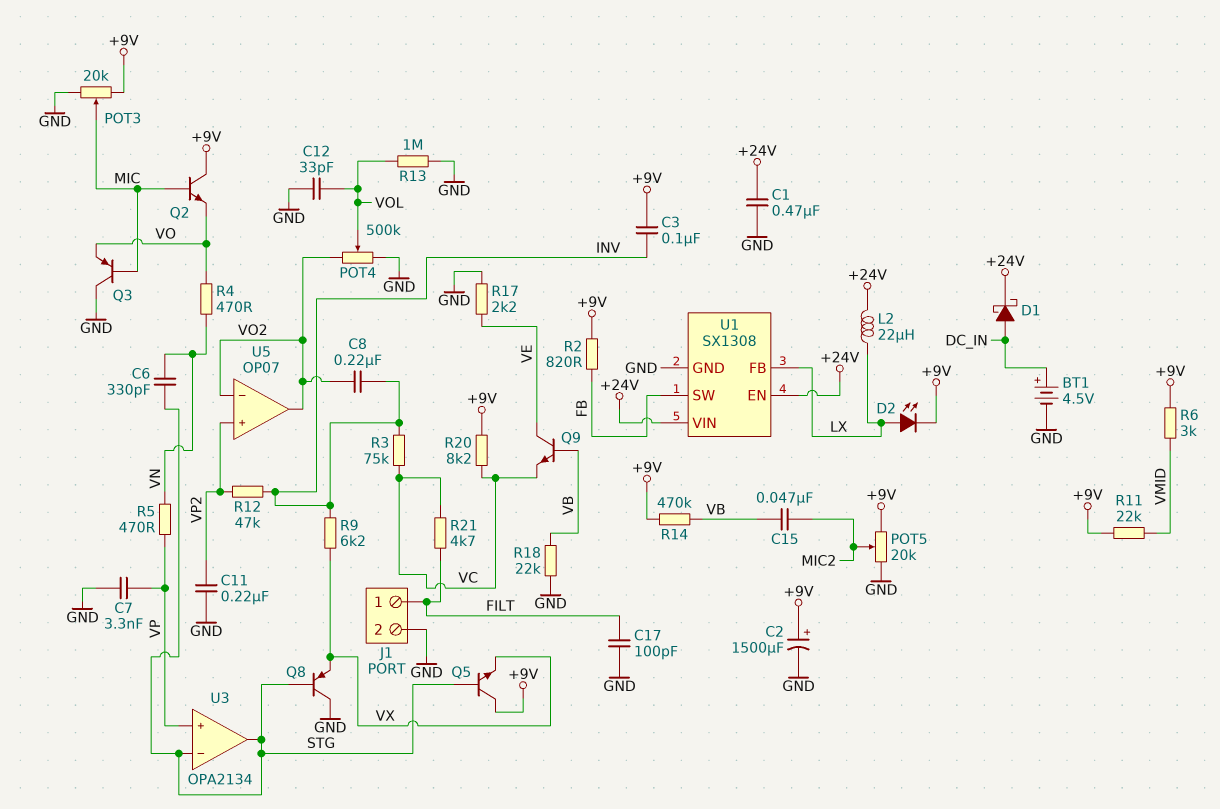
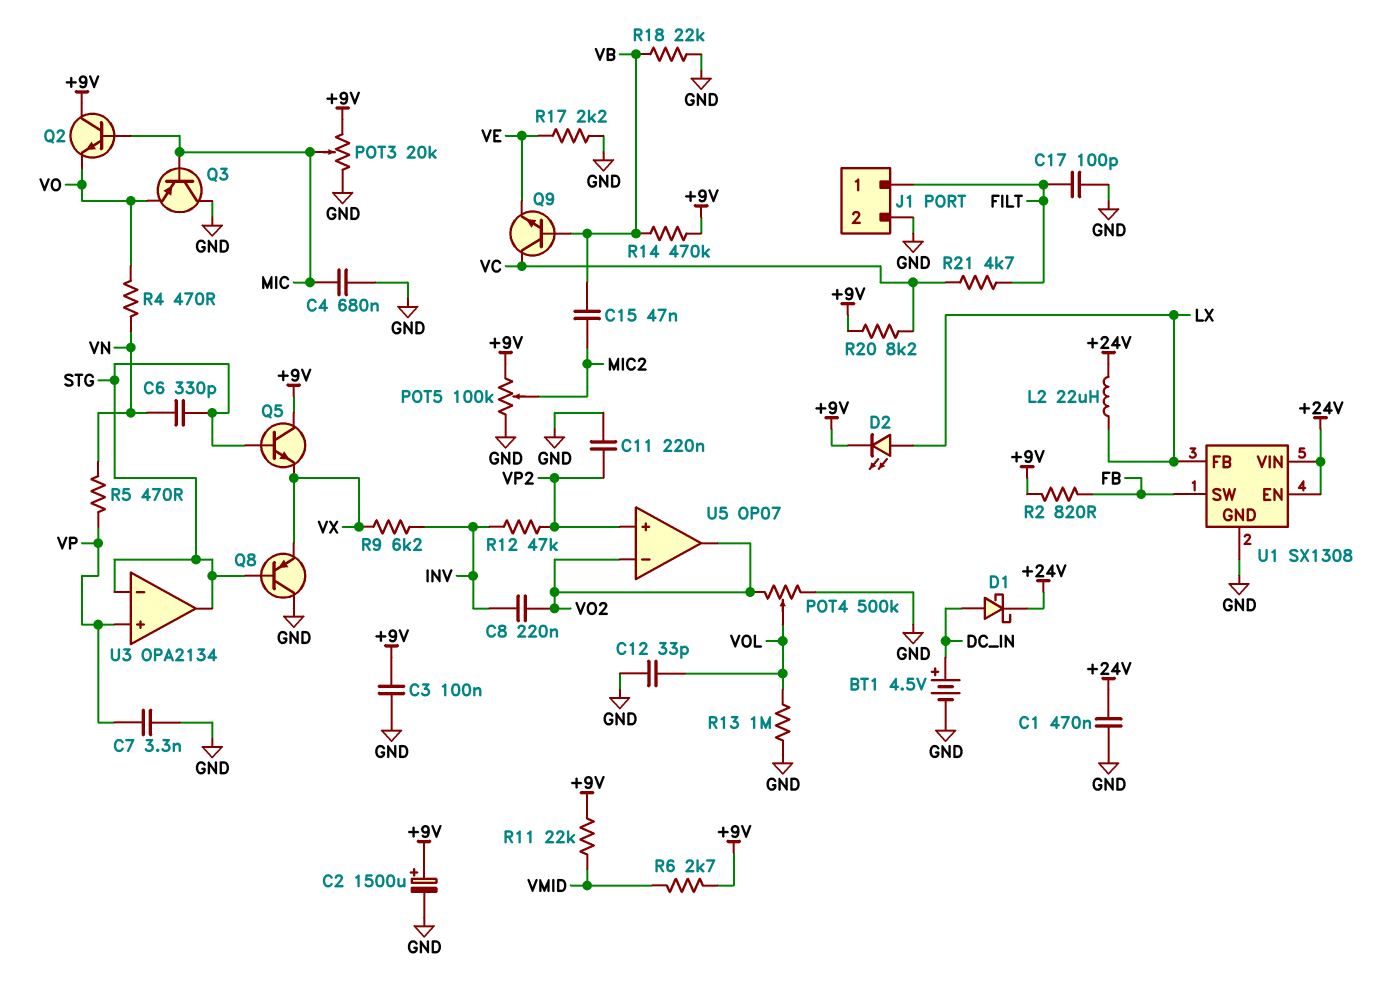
C3: 100nF (+9V, INV) -> 100nF (+9V, GND)
C4: none -> 680nF (GND, MIC)
POT5: 20k (+9V, GND, wiper MIC2) -> 100k (+9V, GND, wiper MIC2)
Q9: NPN (B VB, C VE, E VC) -> NPN (B VB, C VC, E VE)
R3: 75k (INV, VC) -> none
R6: 3k (+9V, VMID) -> 2.7k (+9V, VMID)

